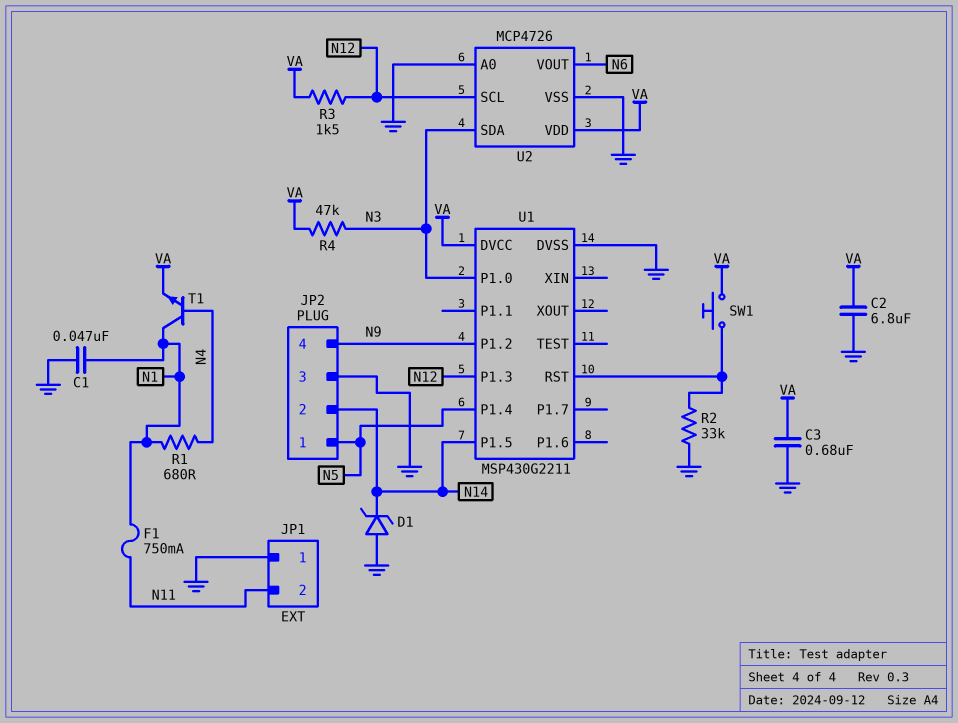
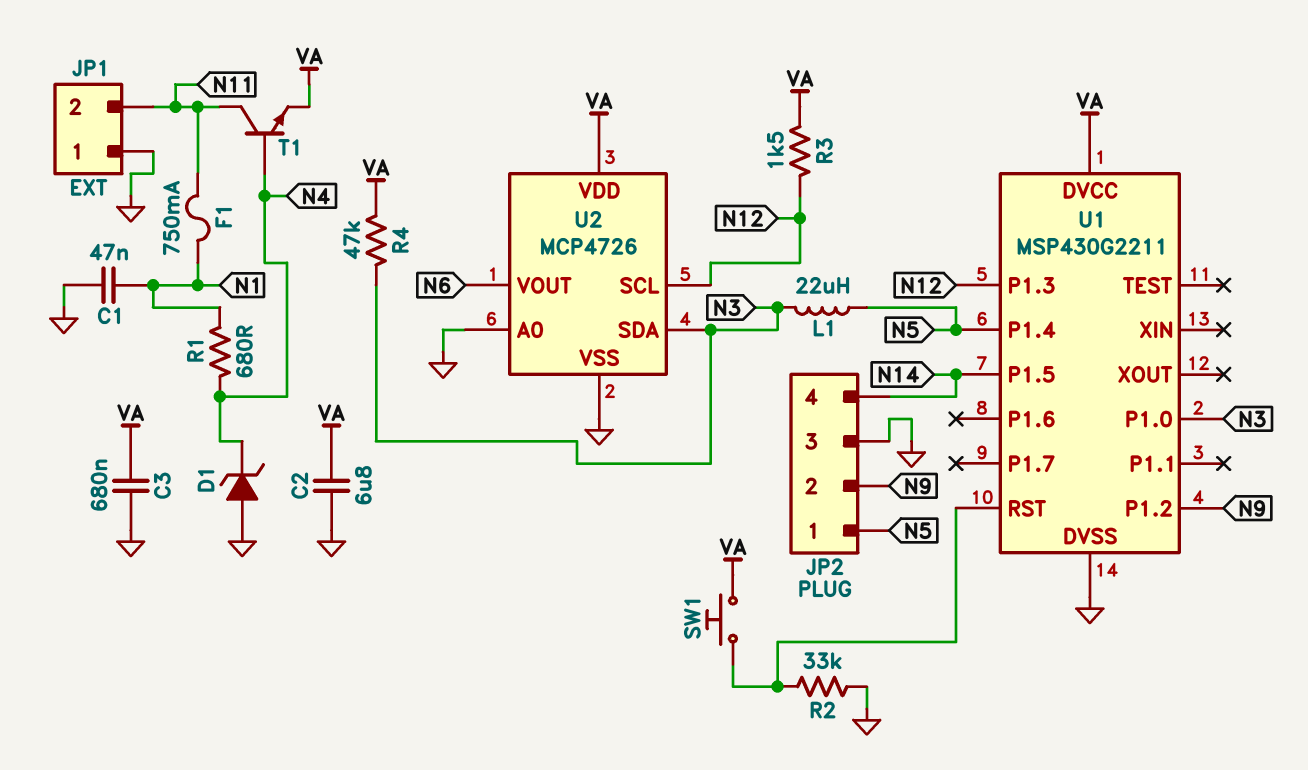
D1: zener (A GND, K N14) -> zener (A GND, K N4)
JP2 pin 2: N14 -> N9
JP2 pin 4: N9 -> N14
L1: none -> 22uH (N3, N5)
T1: NPN (B N4, C N1, E VA) -> NPN (B N4, C N11, E VA)

